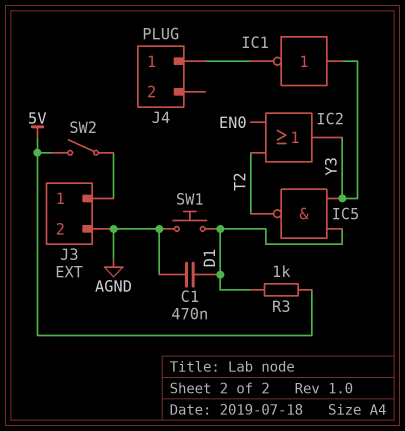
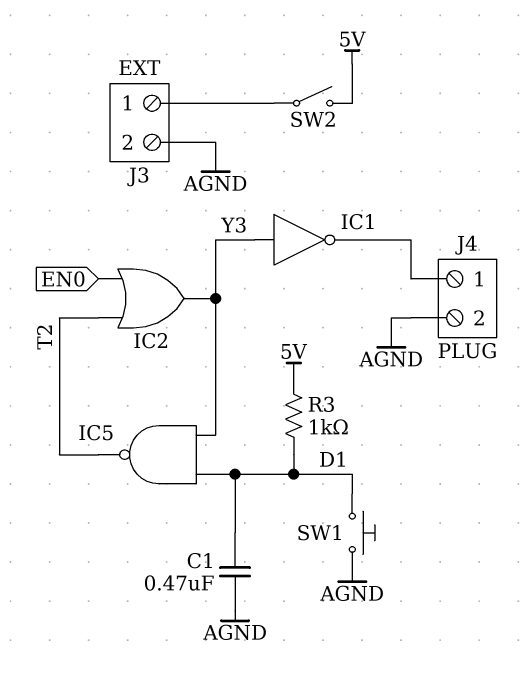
J4 pin 2: none -> AGND

